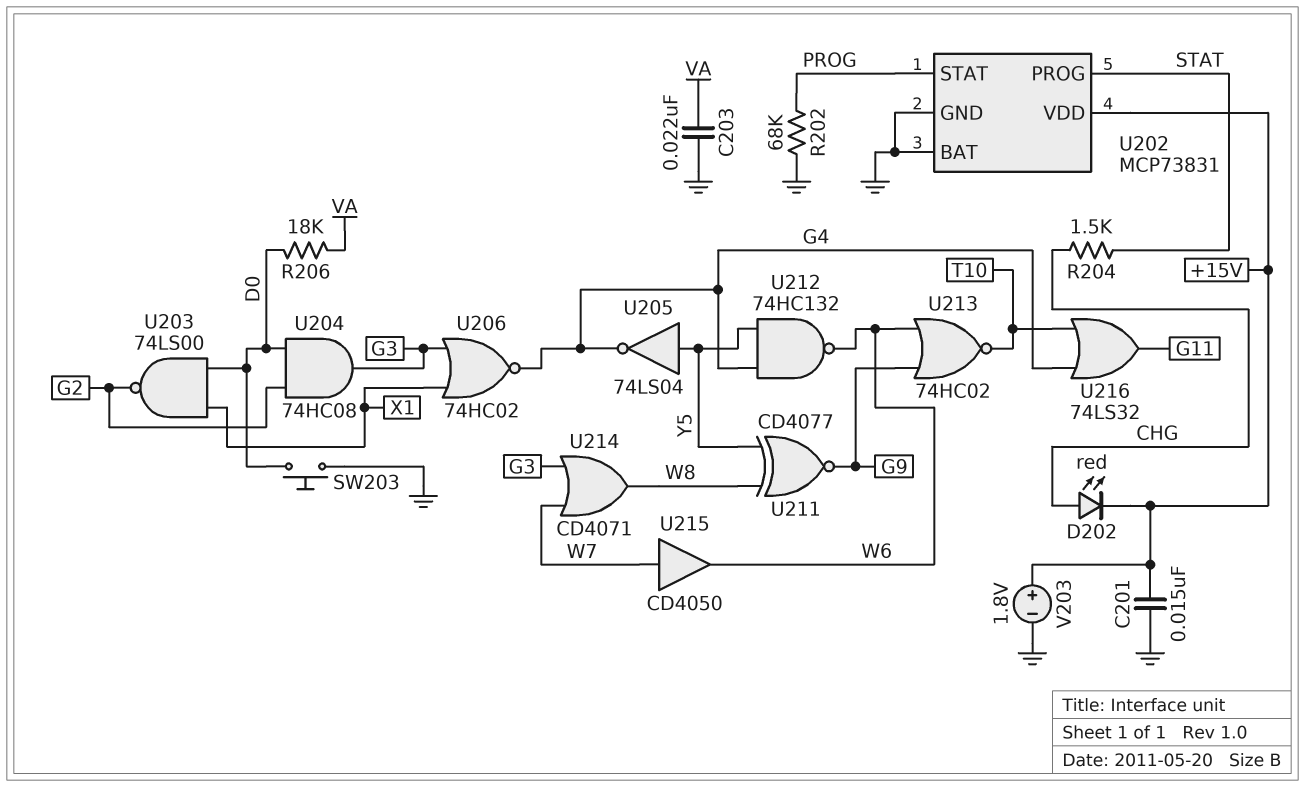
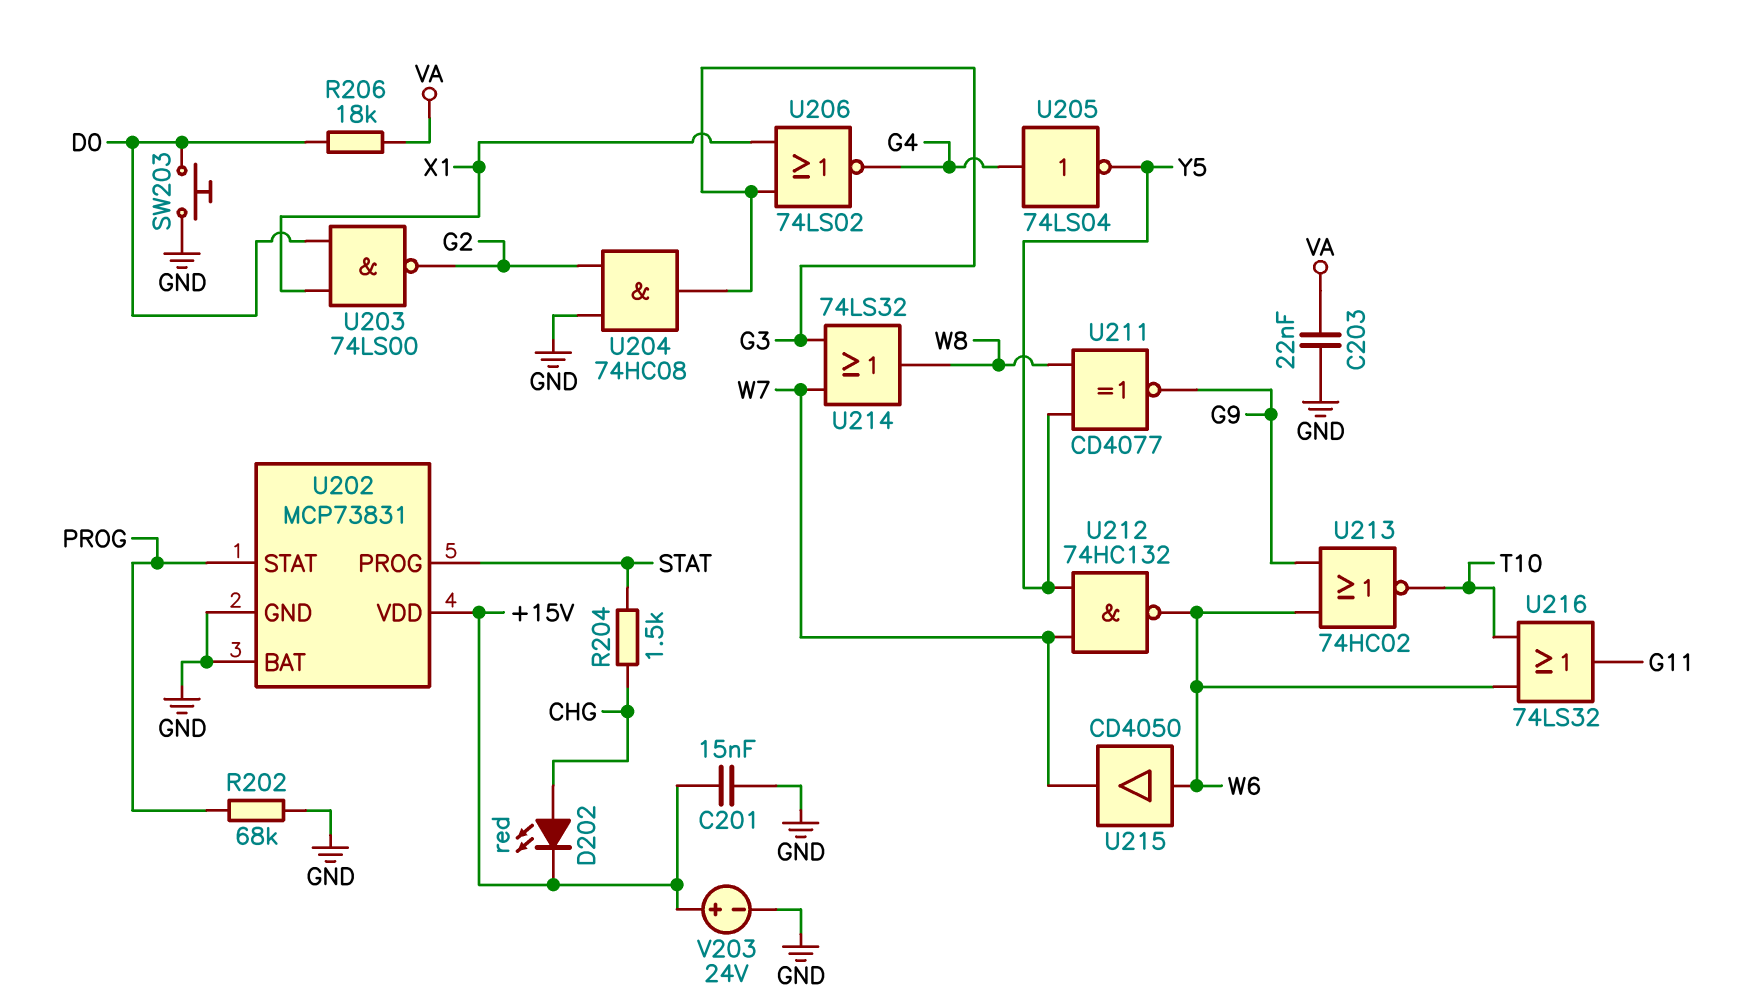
U204: AND 74HC08 (in D0, in G2, out G3) -> AND 74HC08 (in G2, in GND, out G3)
U205: NOT 74LS04 (in Y5, out G4) -> NOT 74LS04 (in G4, out Y5)
U206: NOR 74HC02 (in G3, in X1, out G4) -> NOR 74LS02 (in G3, in X1, out G4)
U212: NAND 74HC132 (in G4, in Y5, out W6) -> NAND 74HC132 (in W7, in Y5, out W6)
U214: OR CD4071 (in G3, in W7, out W8) -> OR 74LS32 (in G3, in W7, out W8)
U215: buffer CD4050 (in W7, out W6) -> buffer CD4050 (in W6, out W7)
U216: OR 74LS32 (in G4, in T10, out G11) -> OR 74LS32 (in T10, in W6, out G11)
V203: 1.8V (plus +15V, minus GND) -> 24V (plus +15V, minus GND)

